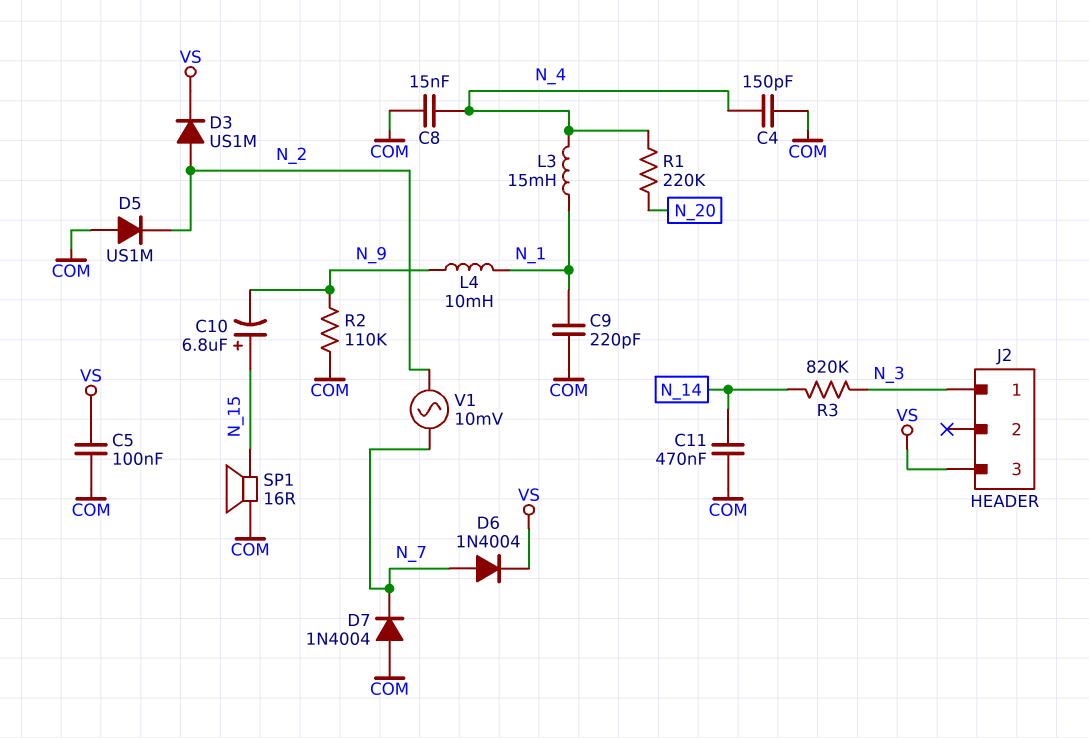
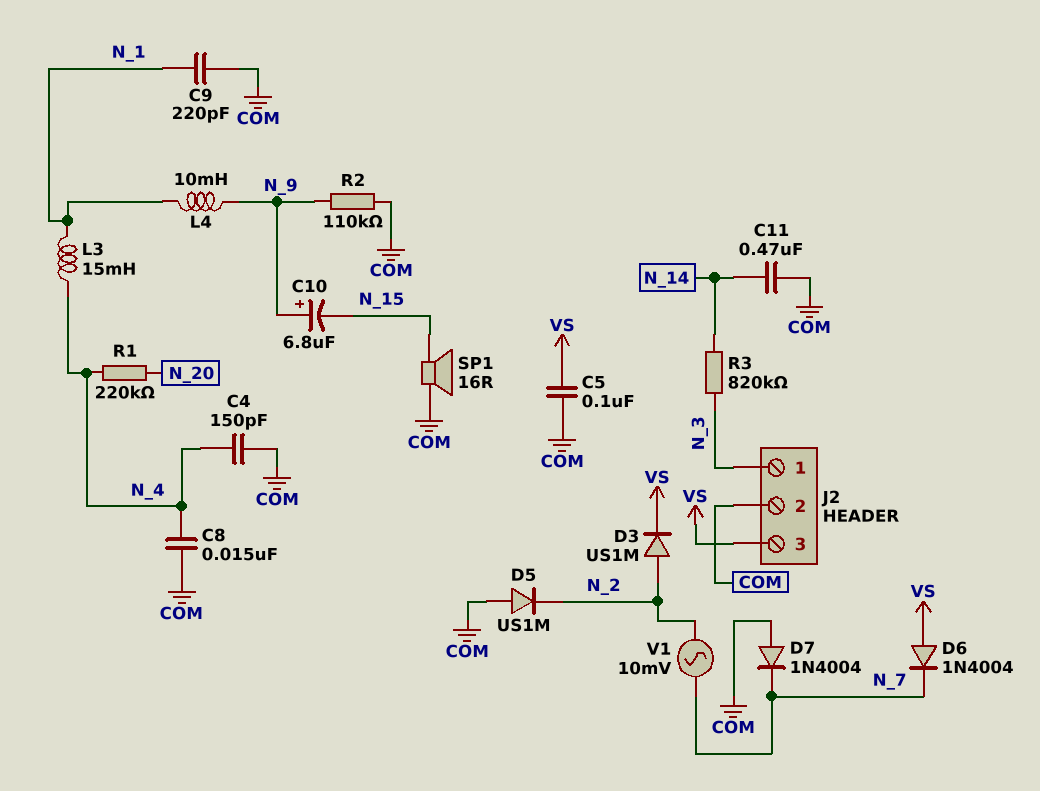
C10: 6.8uF (plus N_15, minus N_9) -> 6.8uF (plus N_9, minus N_15)
D6: diode 1N4004 (A N_7, K VS) -> diode 1N4004 (A VS, K N_7)
J2 pin 2: none -> COM

